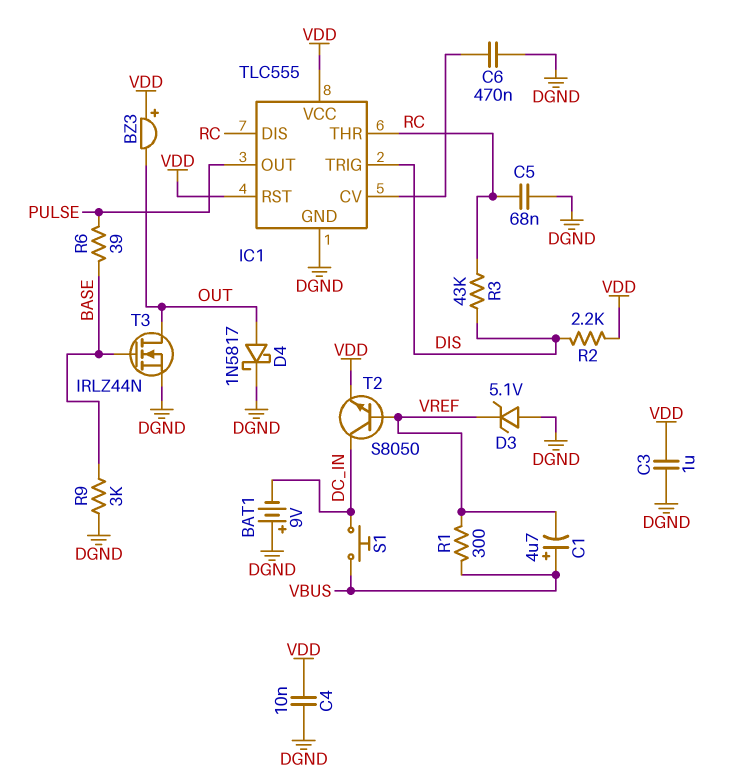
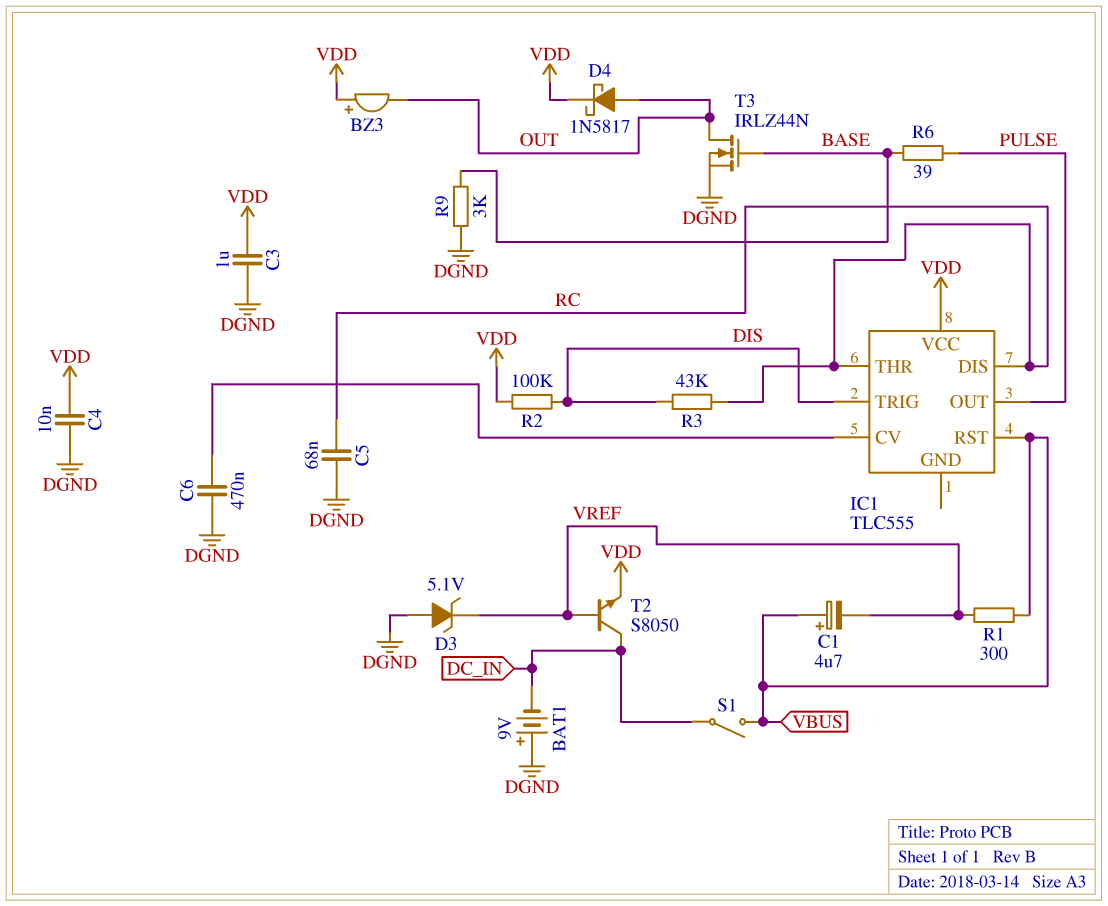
D4: schottky 1N5817 (A OUT, K DGND) -> schottky 1N5817 (A OUT, K VDD)
IC1 pin GND: DGND -> none
IC1 pin RST: VDD -> VBUS
R2: 2.2k (DIS, VDD) -> 100k (DIS, VDD)
S1: button (DC_IN, VBUS) -> switch (DC_IN, VBUS)

